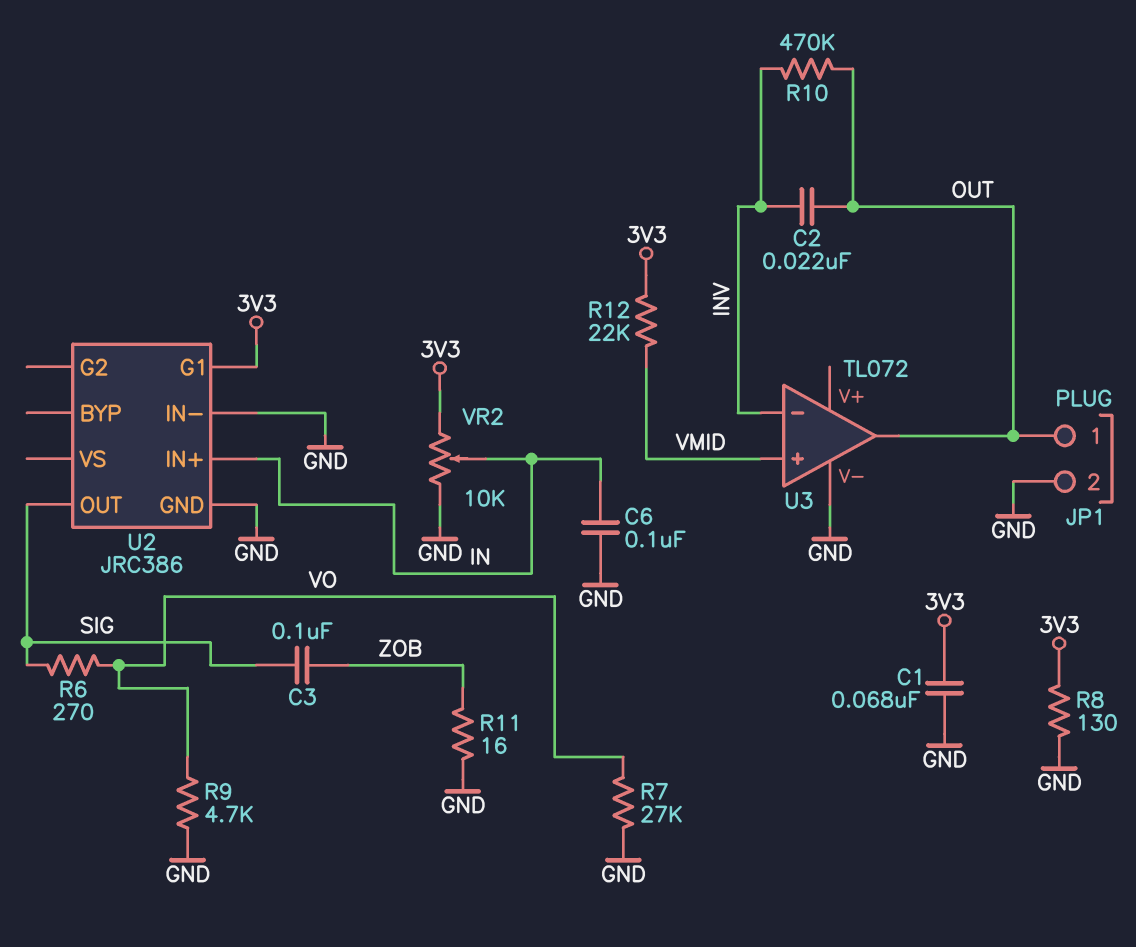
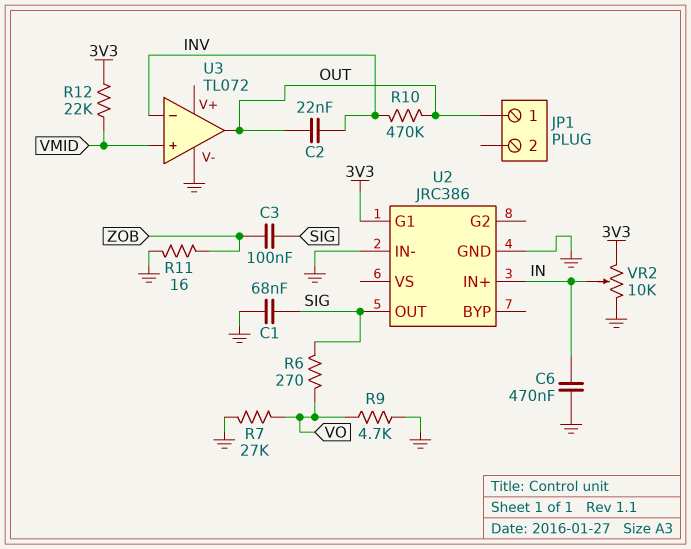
C1: 68nF (3V3, GND) -> 68nF (GND, SIG)
C6: 100nF (GND, IN) -> 470nF (GND, IN)
JP1 pin 2: GND -> none
R8: 130 (3V3, GND) -> none

